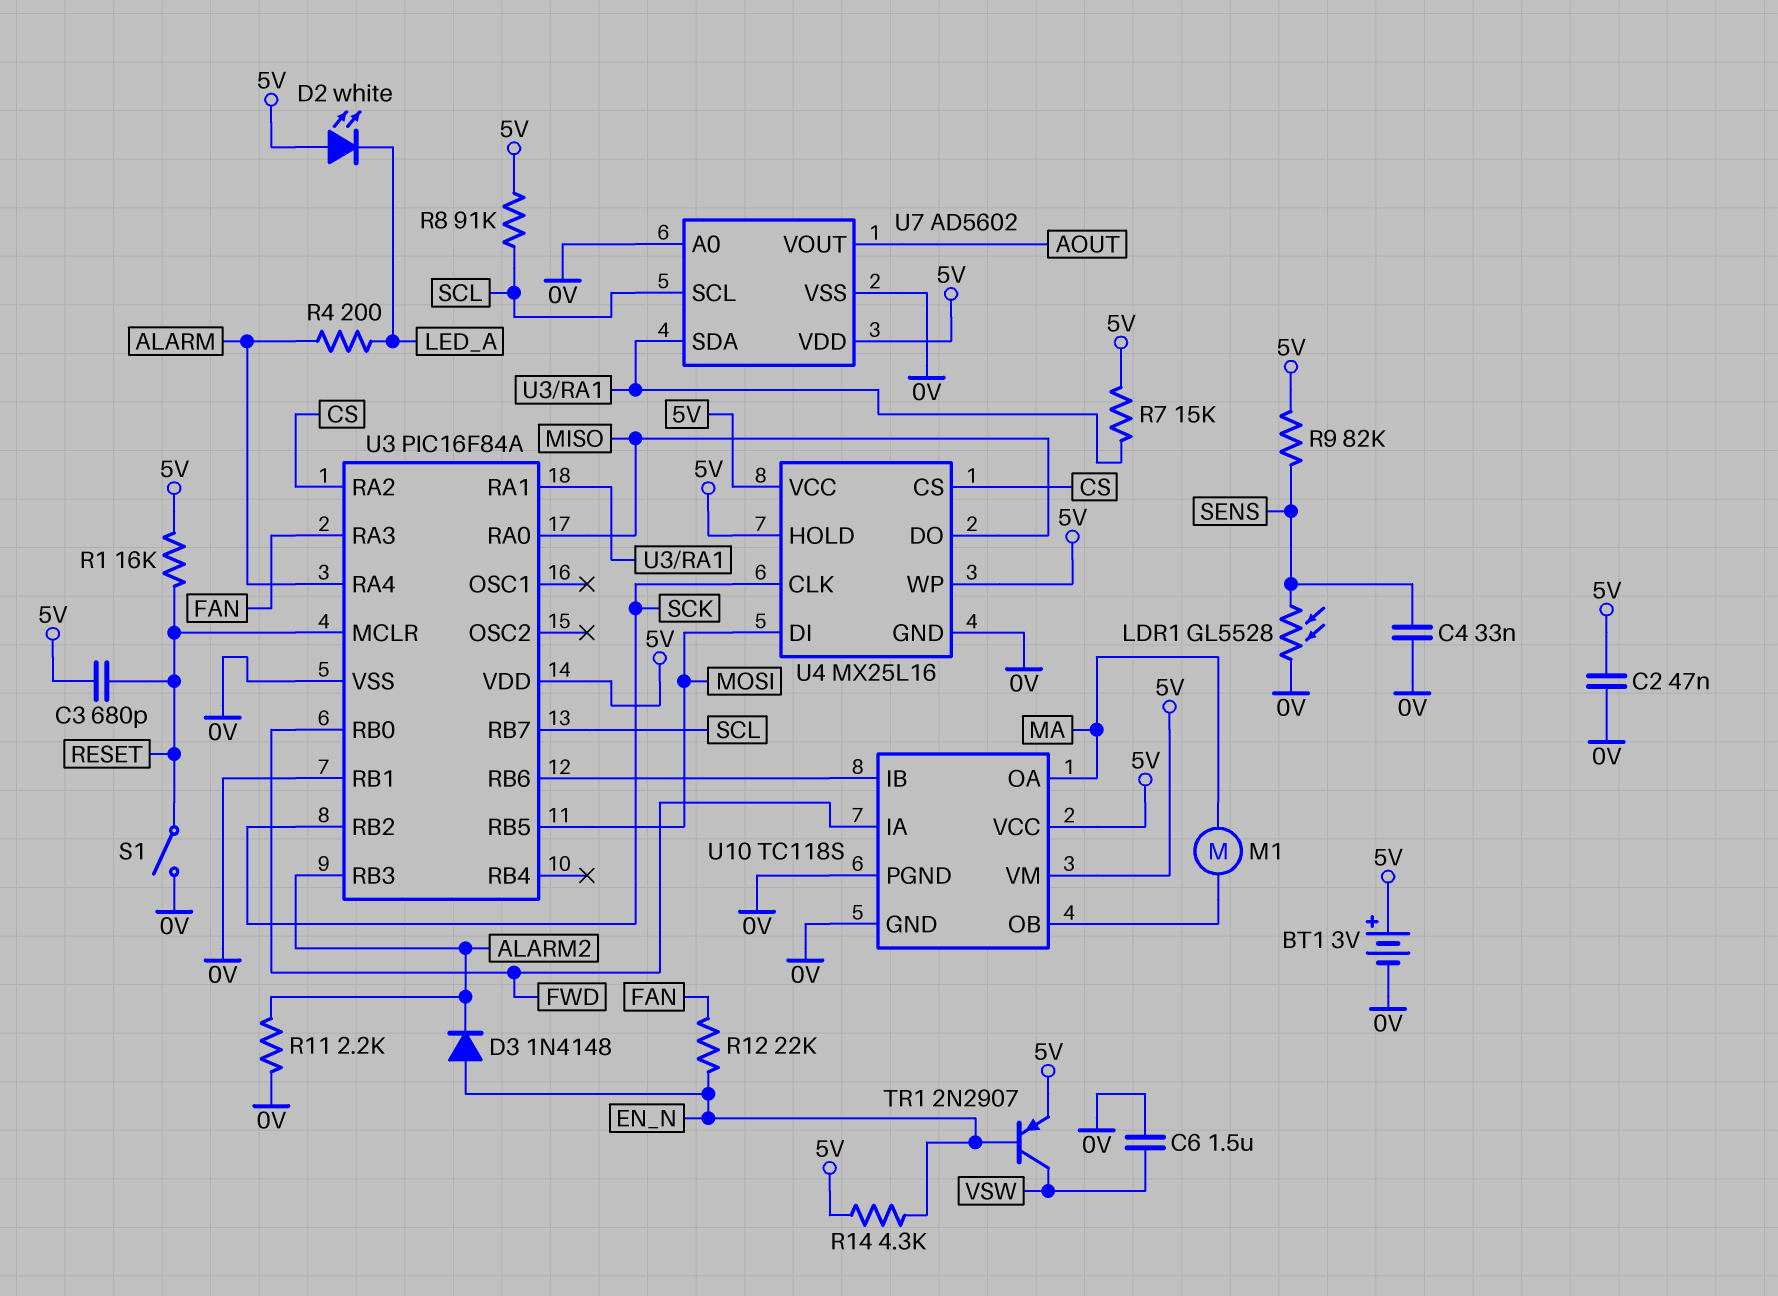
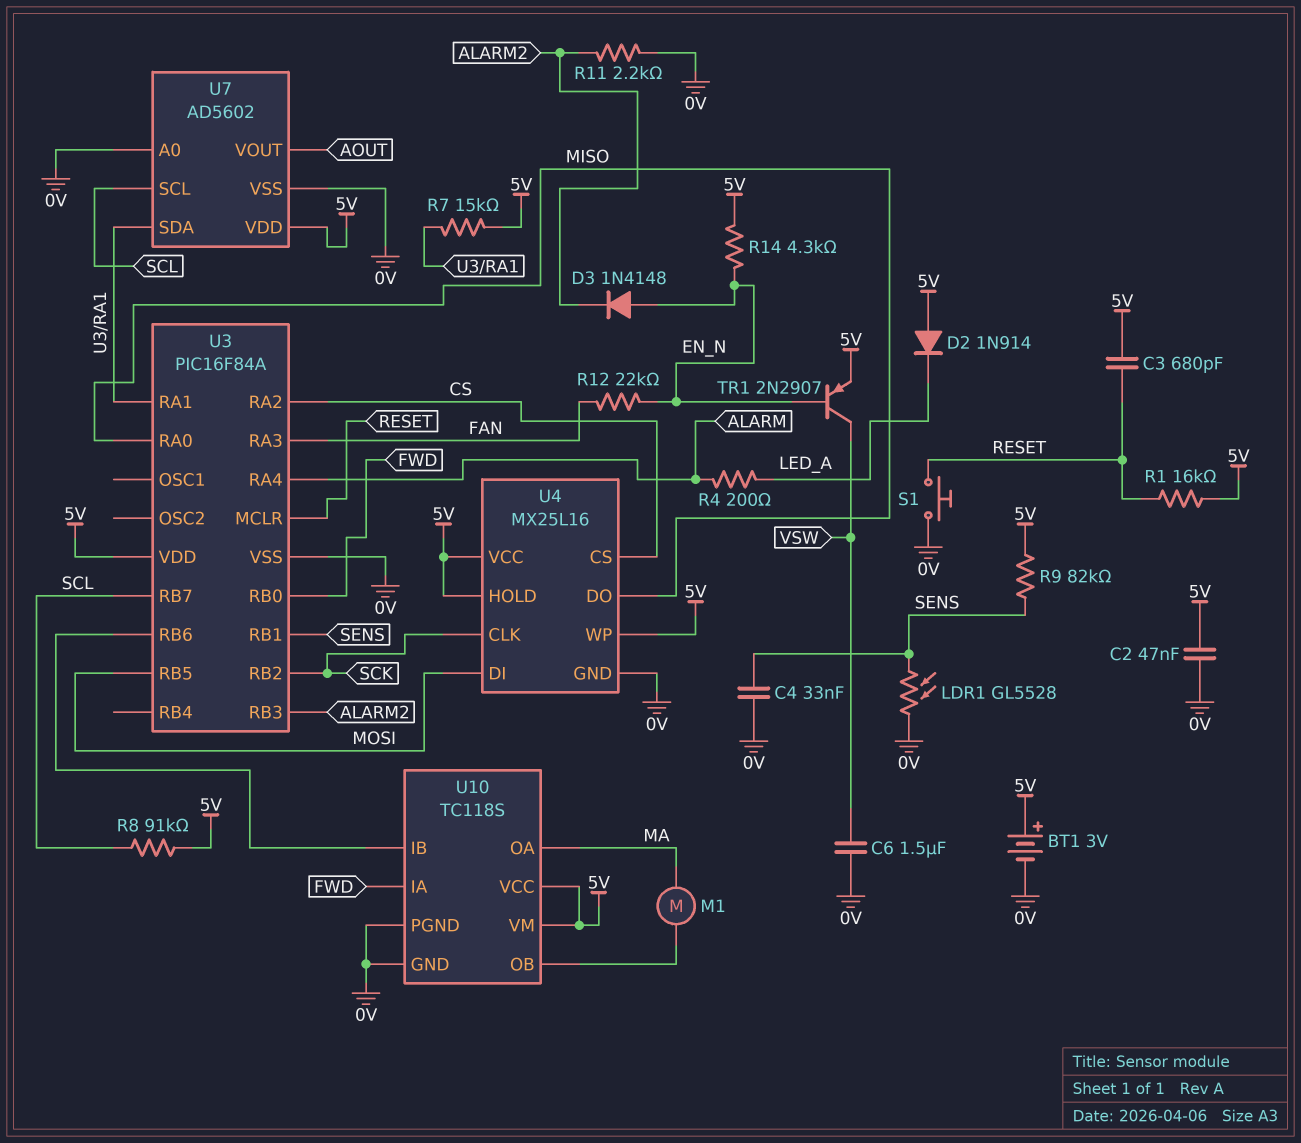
D2: LED white (A 5V, K LED_A) -> diode 1N914 (A 5V, K LED_A)
S1: switch (0V, RESET) -> button (0V, RESET)
U3 pin RB1: 0V -> SENS

